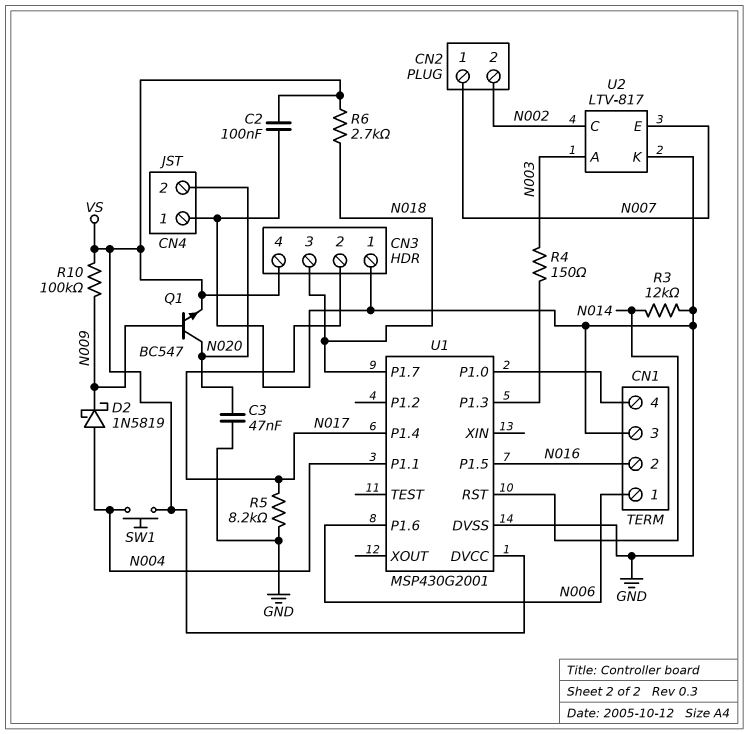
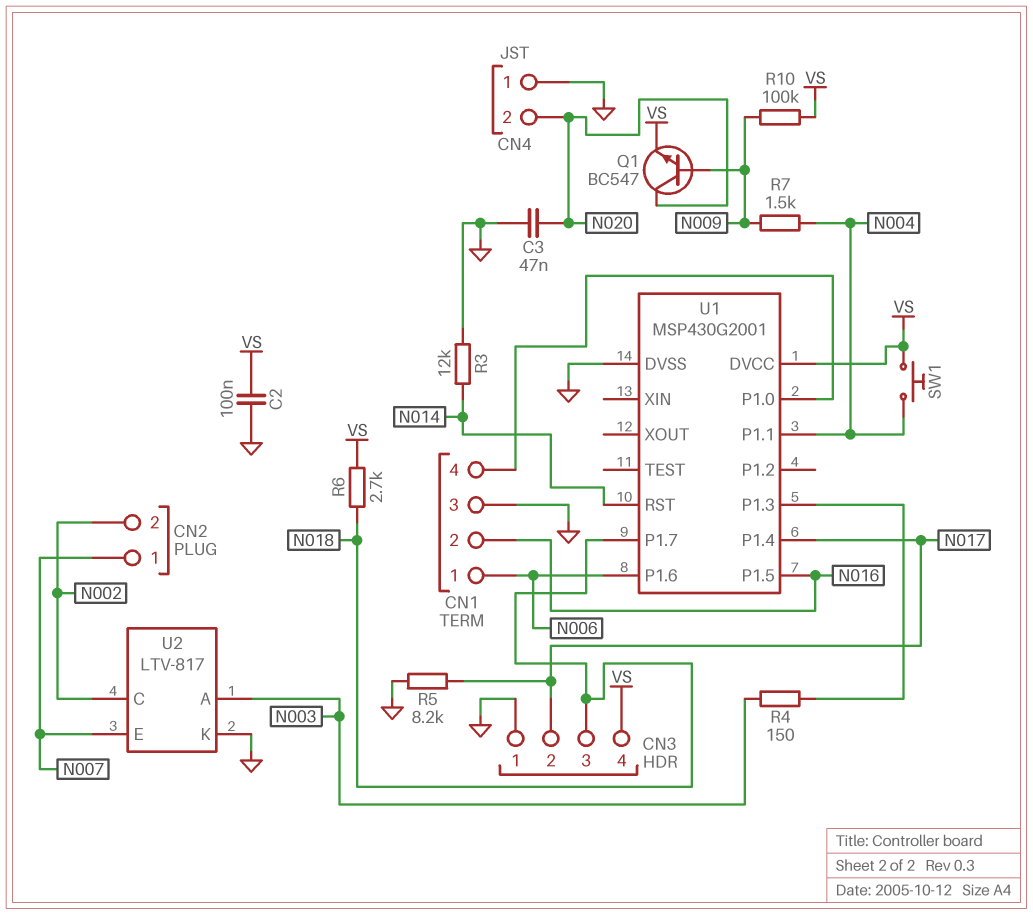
D2: schottky 1N5819 (A N004, K N009) -> none
R7: none -> 1.5k (N004, N009)

